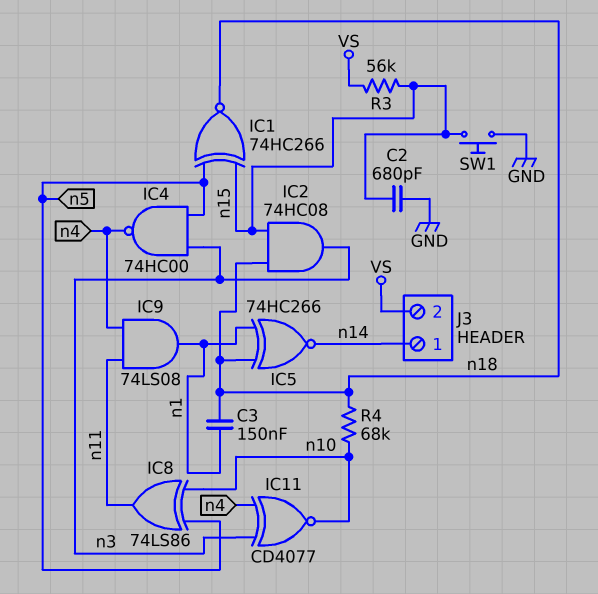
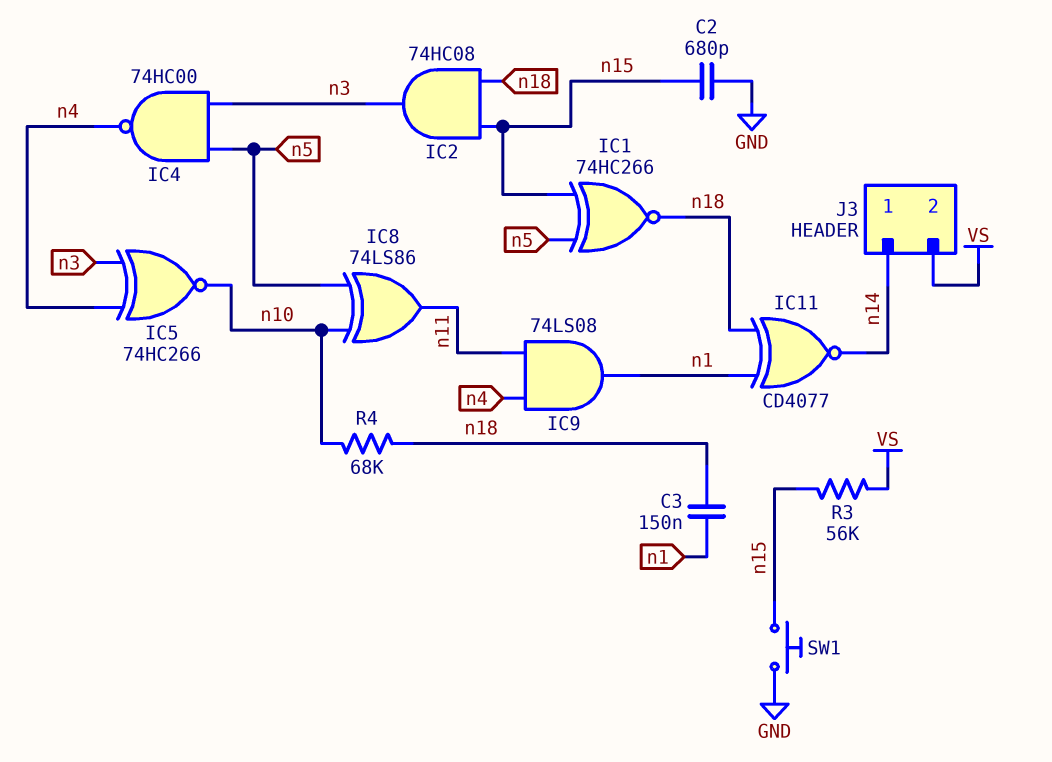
IC5: XNOR 74HC266 (in n1, in n18, out n14) -> XNOR 74HC266 (in n3, in n4, out n10)
IC11: XNOR CD4077 (in n3, in n4, out n10) -> XNOR CD4077 (in n1, in n18, out n14)

